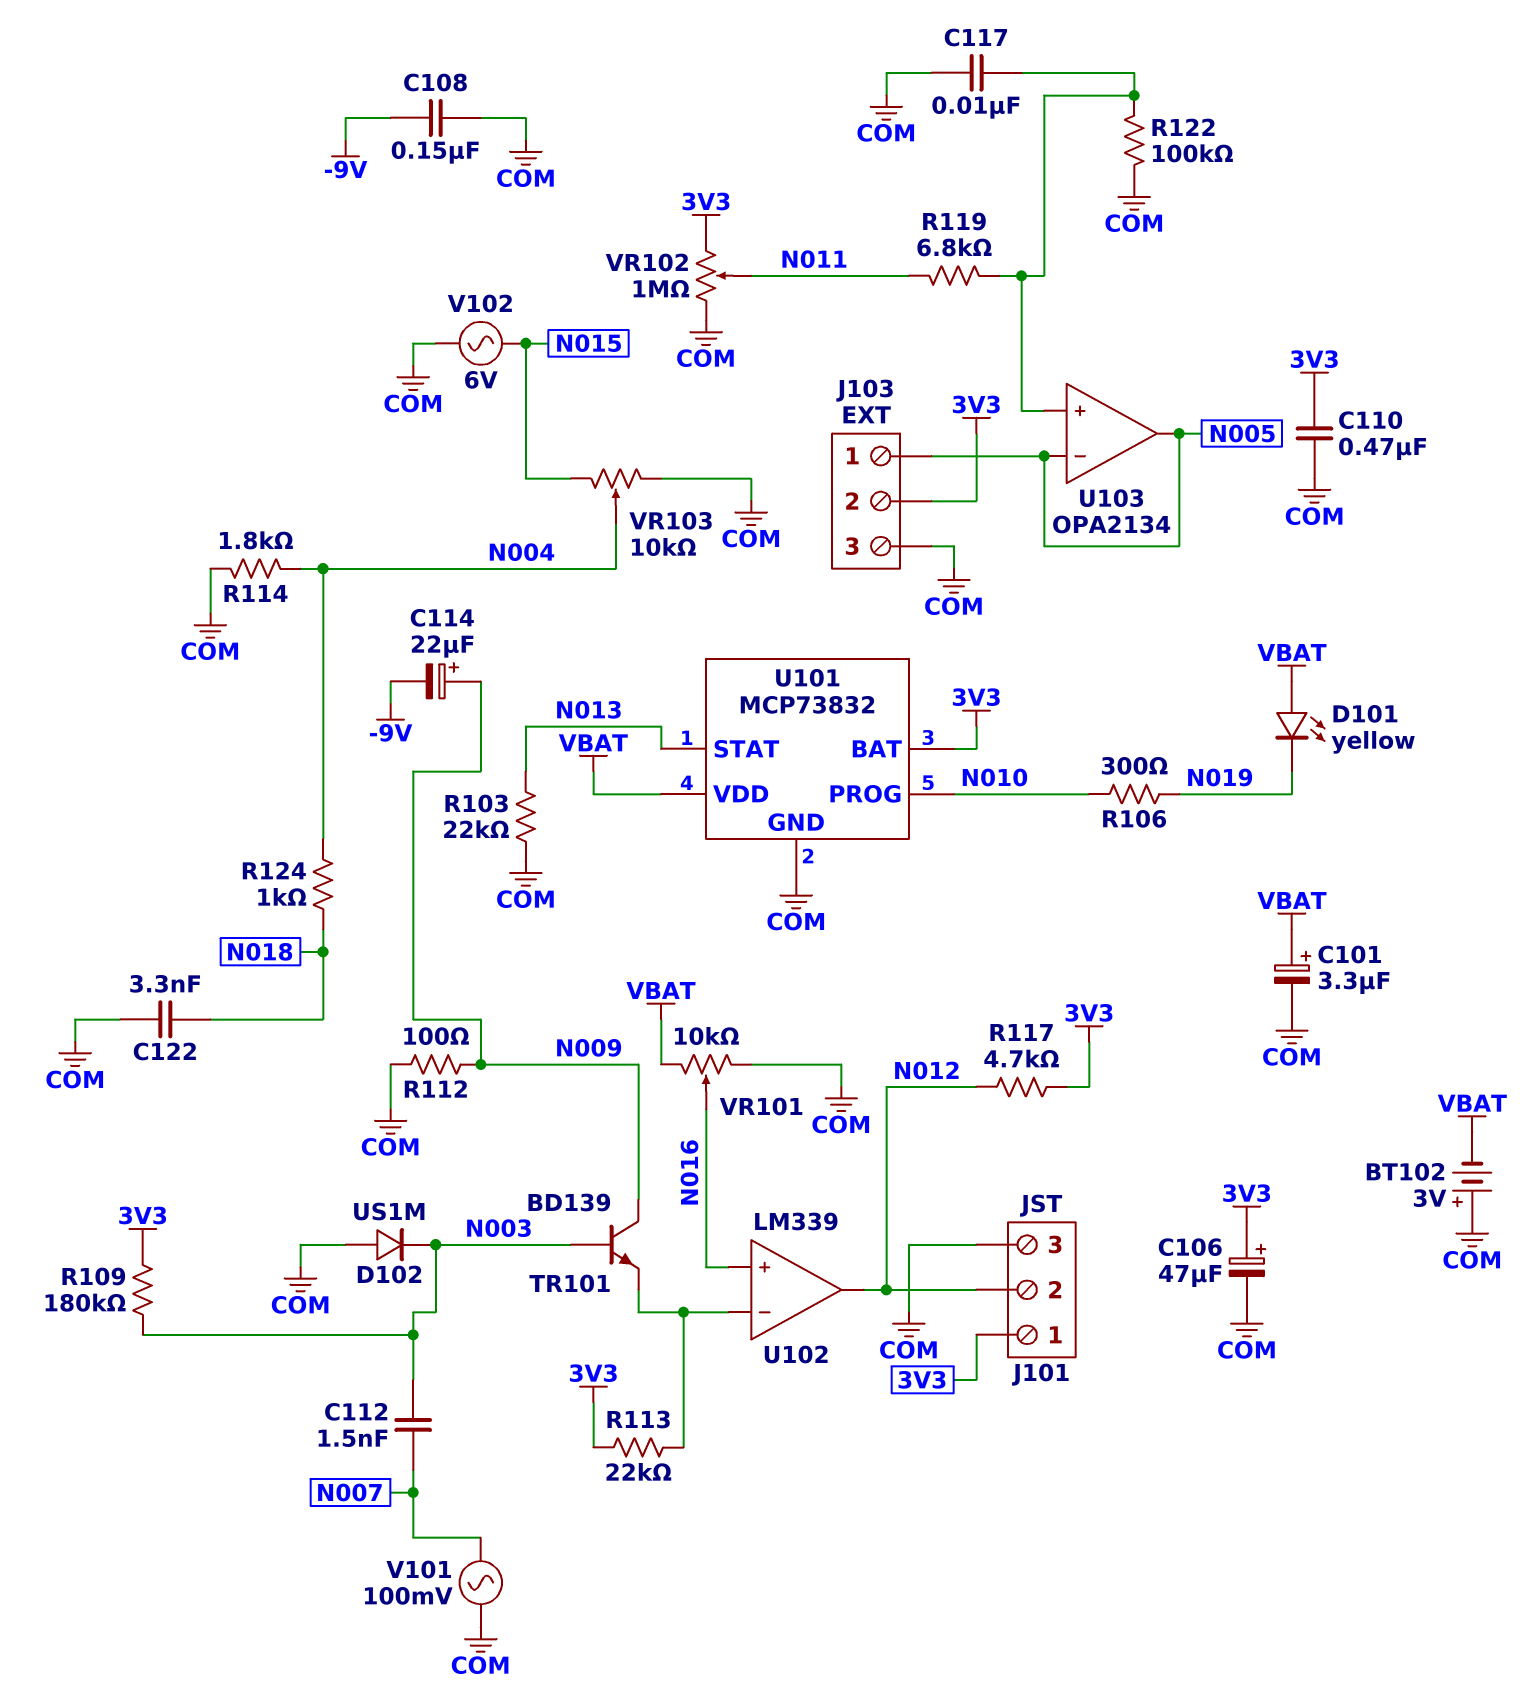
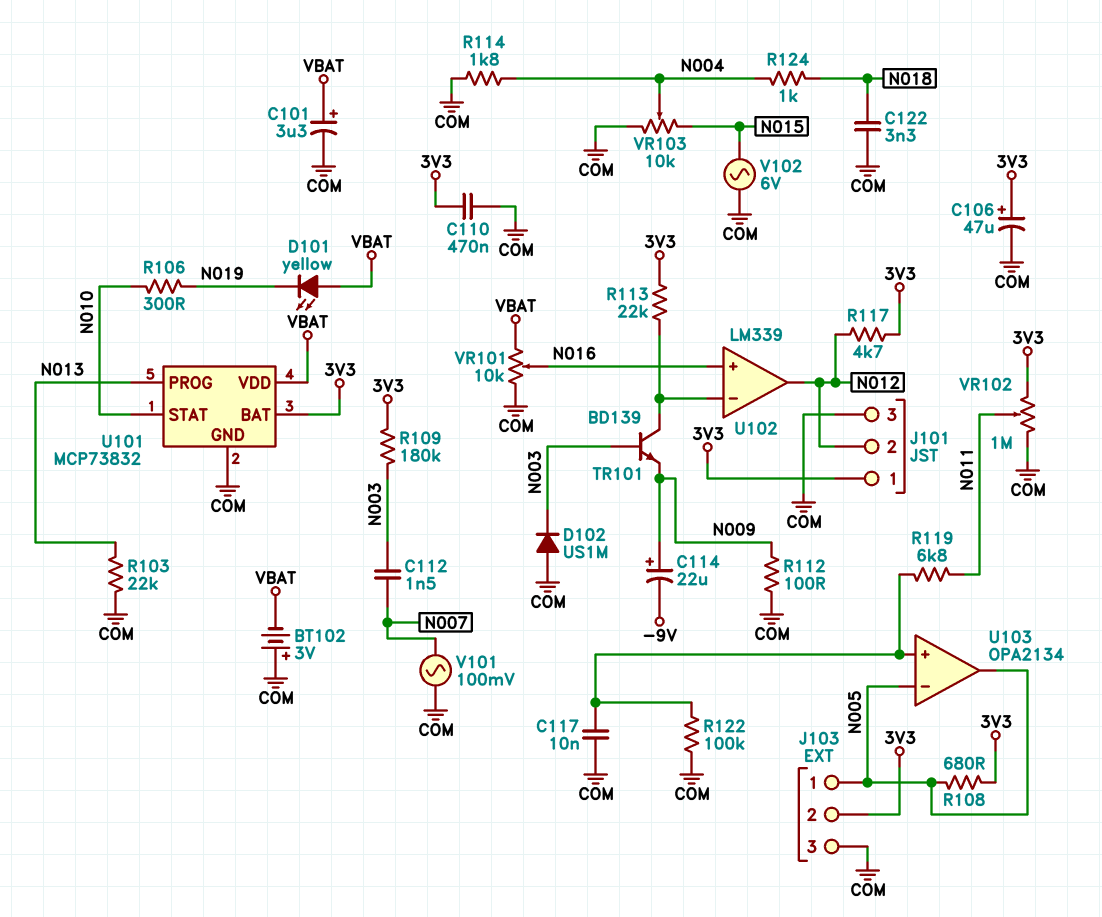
C108: 150nF (-9V, COM) -> none
R108: none -> 680 (3V3, N005)
TR101: NPN BD139 (B N003, C N009, E U102/in-) -> NPN BD139 (B N003, C U102/in-, E N009)
U101 pin PROG: N010 -> N013
U101 pin STAT: N013 -> N010

